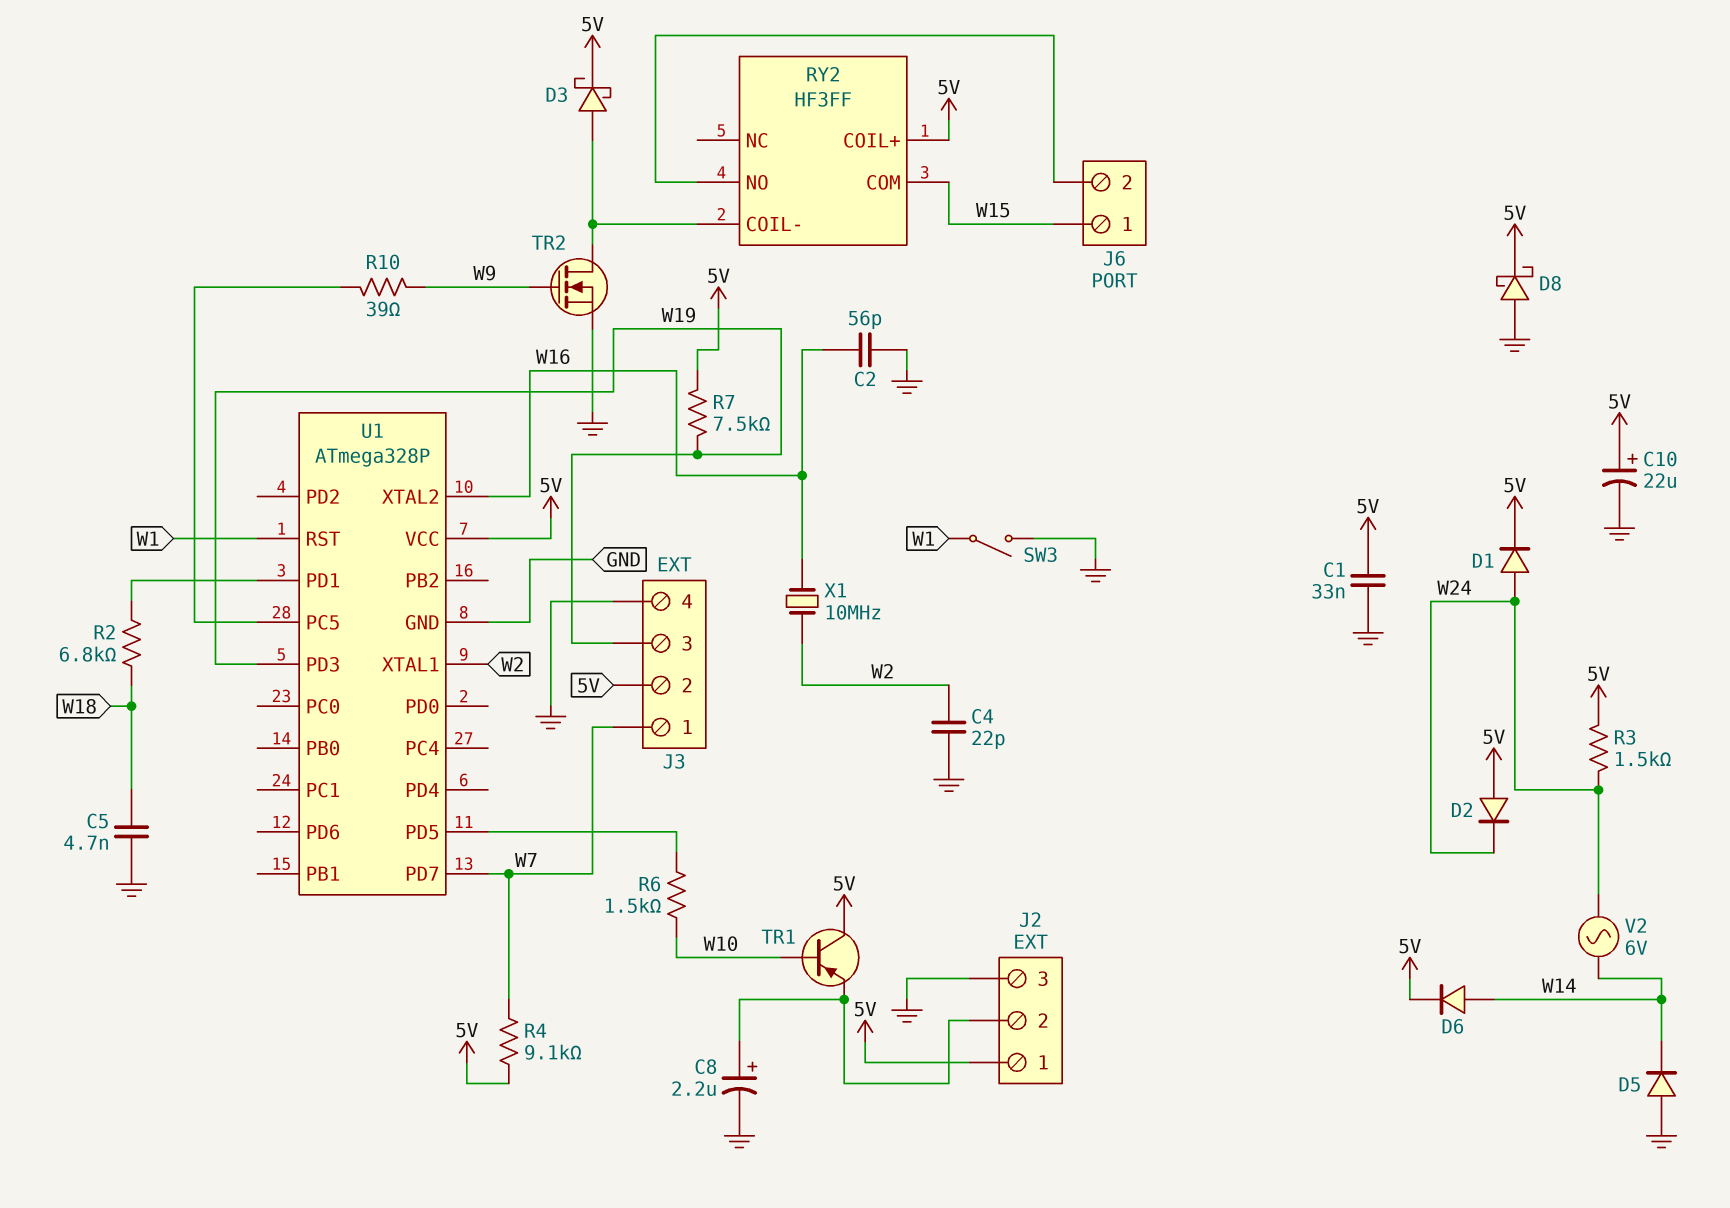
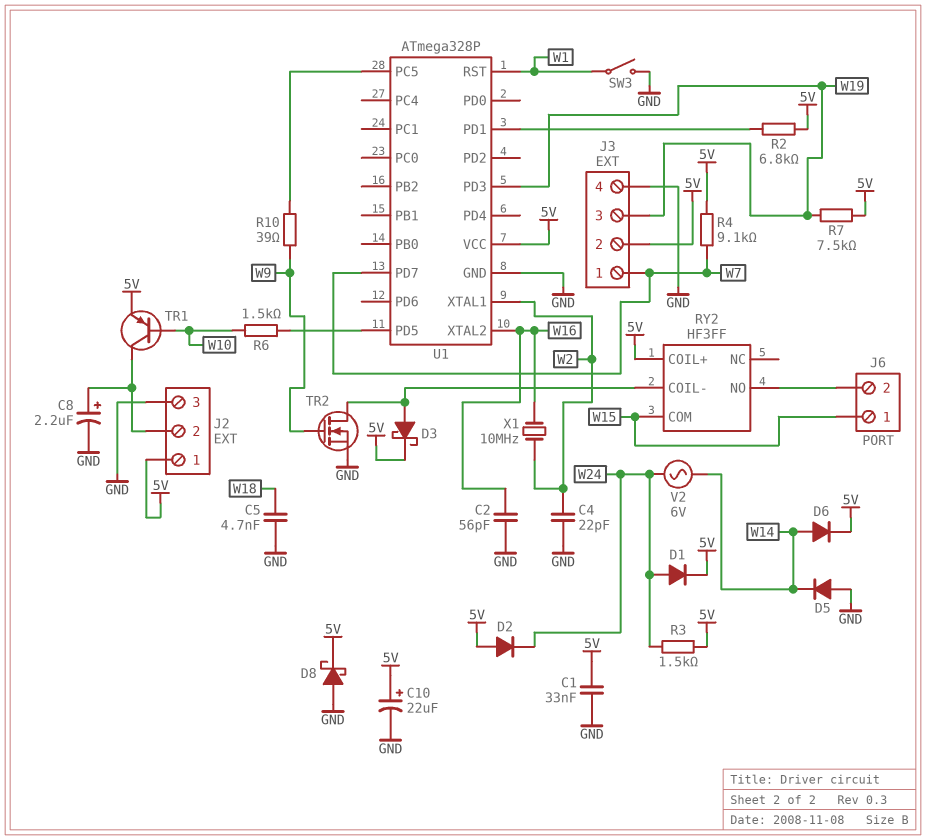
R2: 6.8k (U1/PD1, W18) -> 6.8k (5V, U1/PD1)
TR1: PNP (B W10, C 5V, E J2/2) -> PNP (B W10, C J2/2, E 5V)

